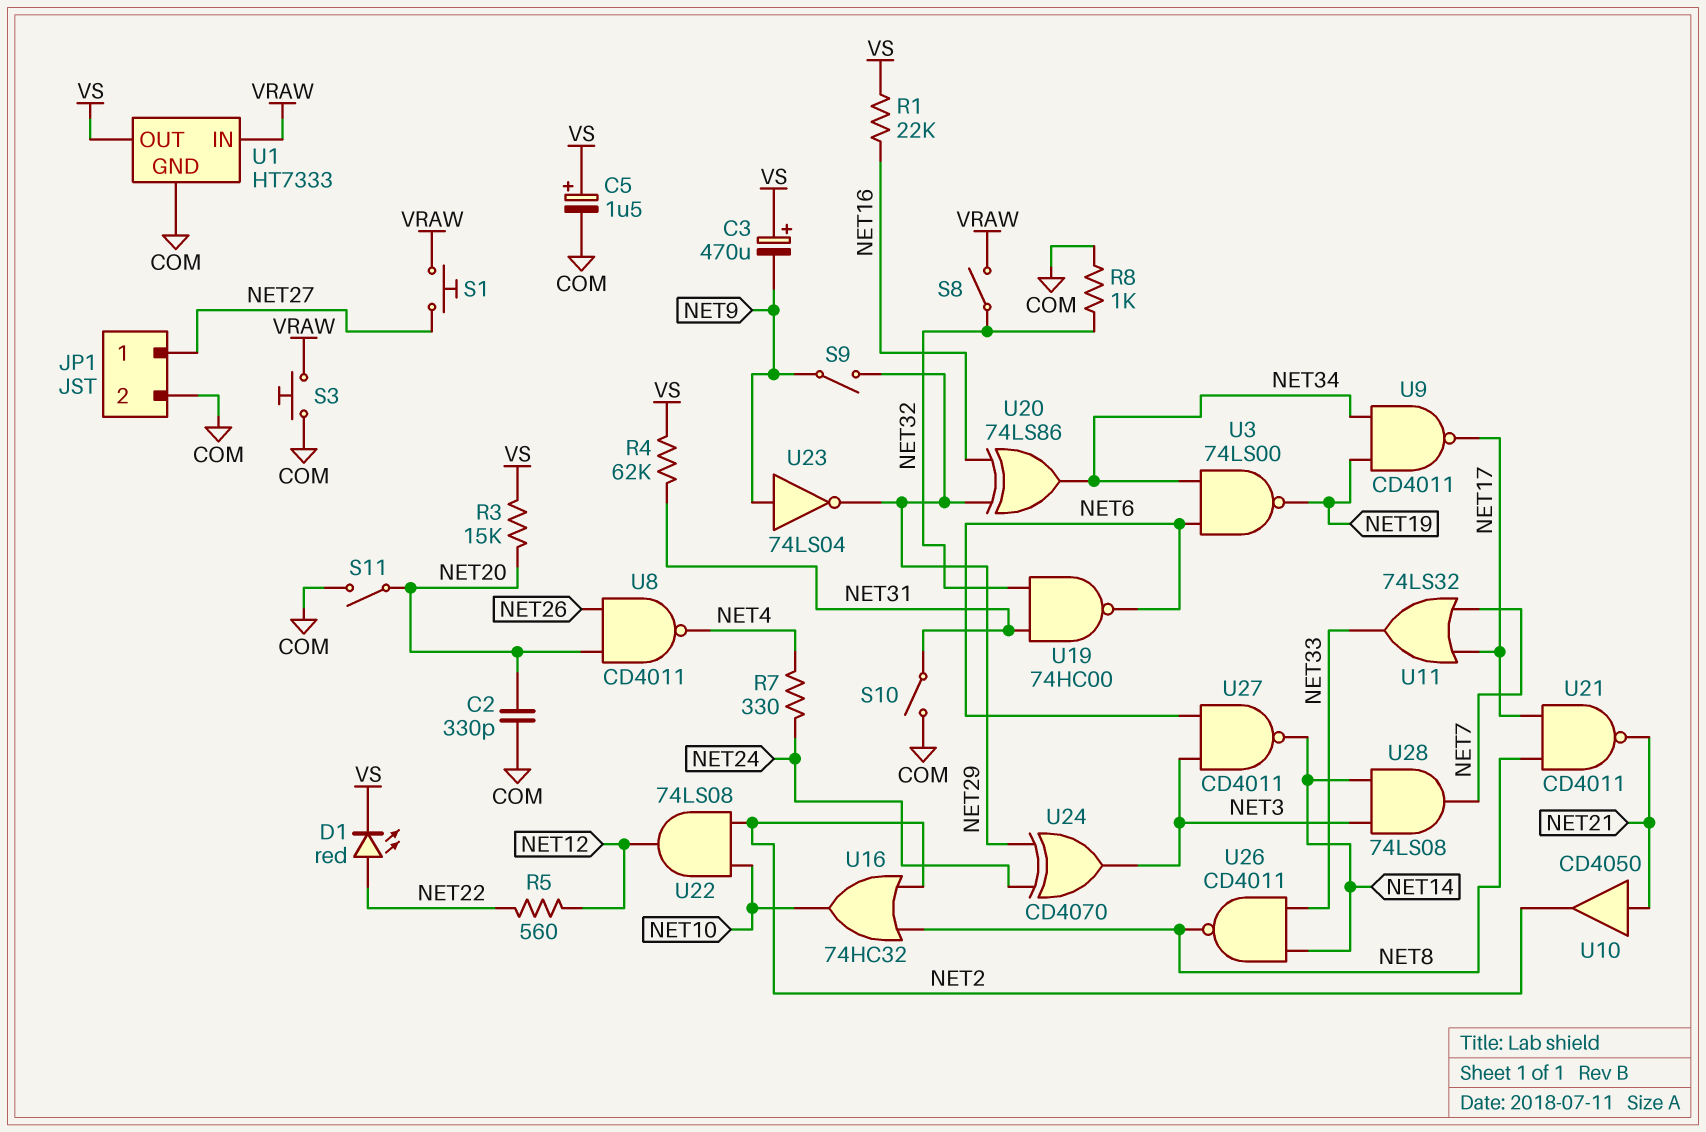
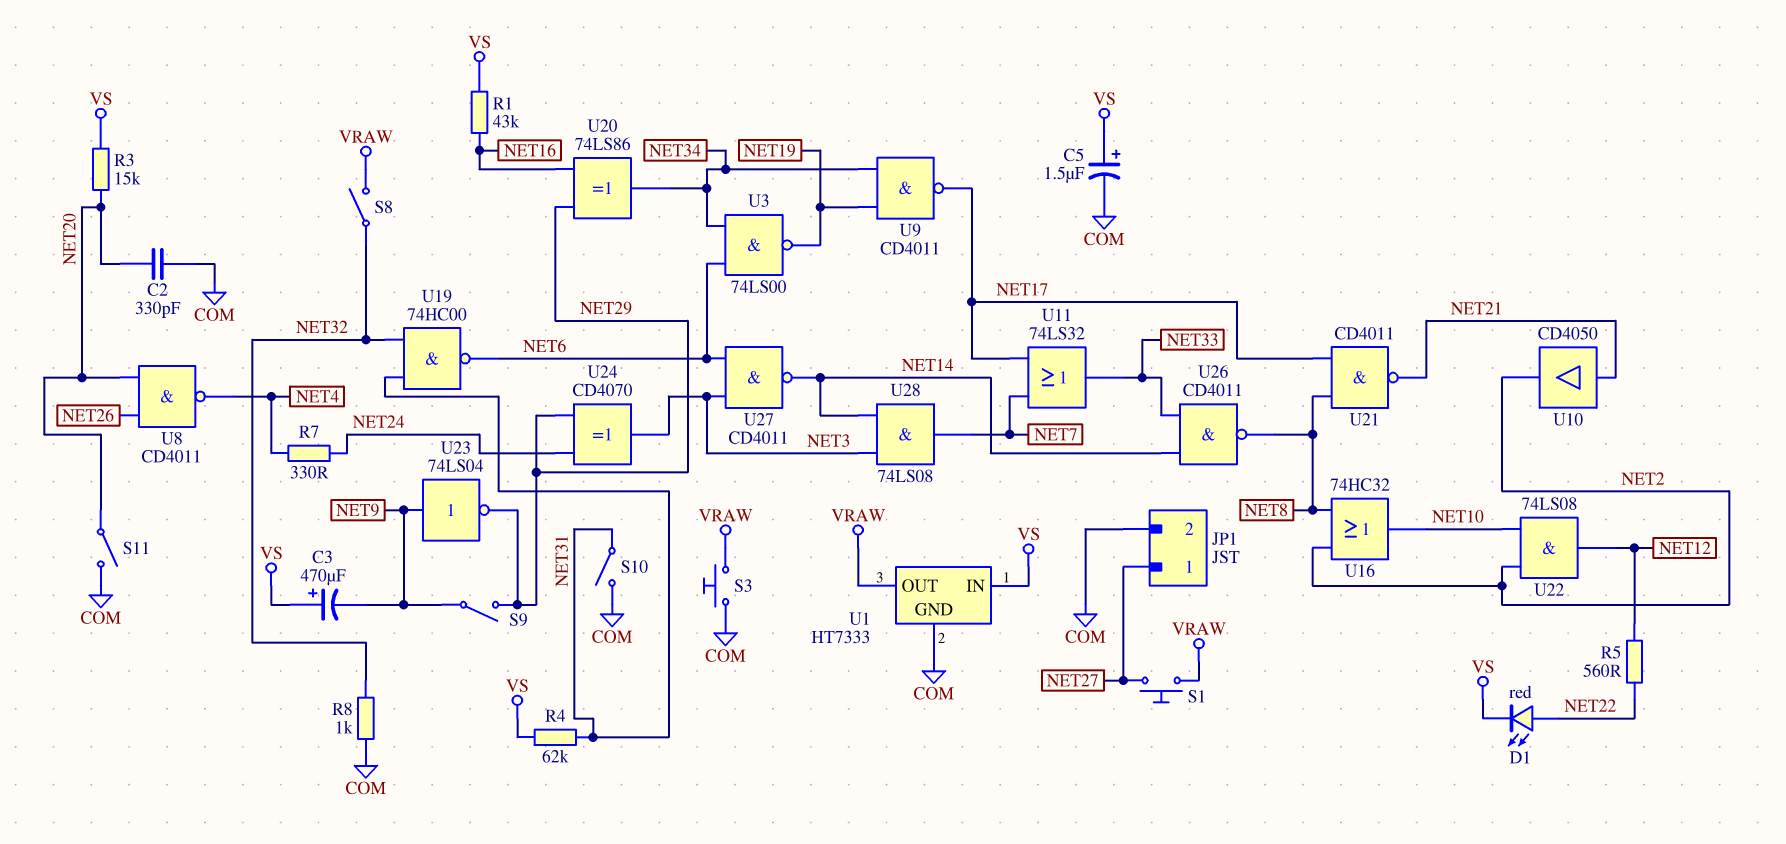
R1: 22k (NET16, VS) -> 43k (NET16, VS)
U1 pin IN: VRAW -> VS
U1 pin OUT: VS -> VRAW

